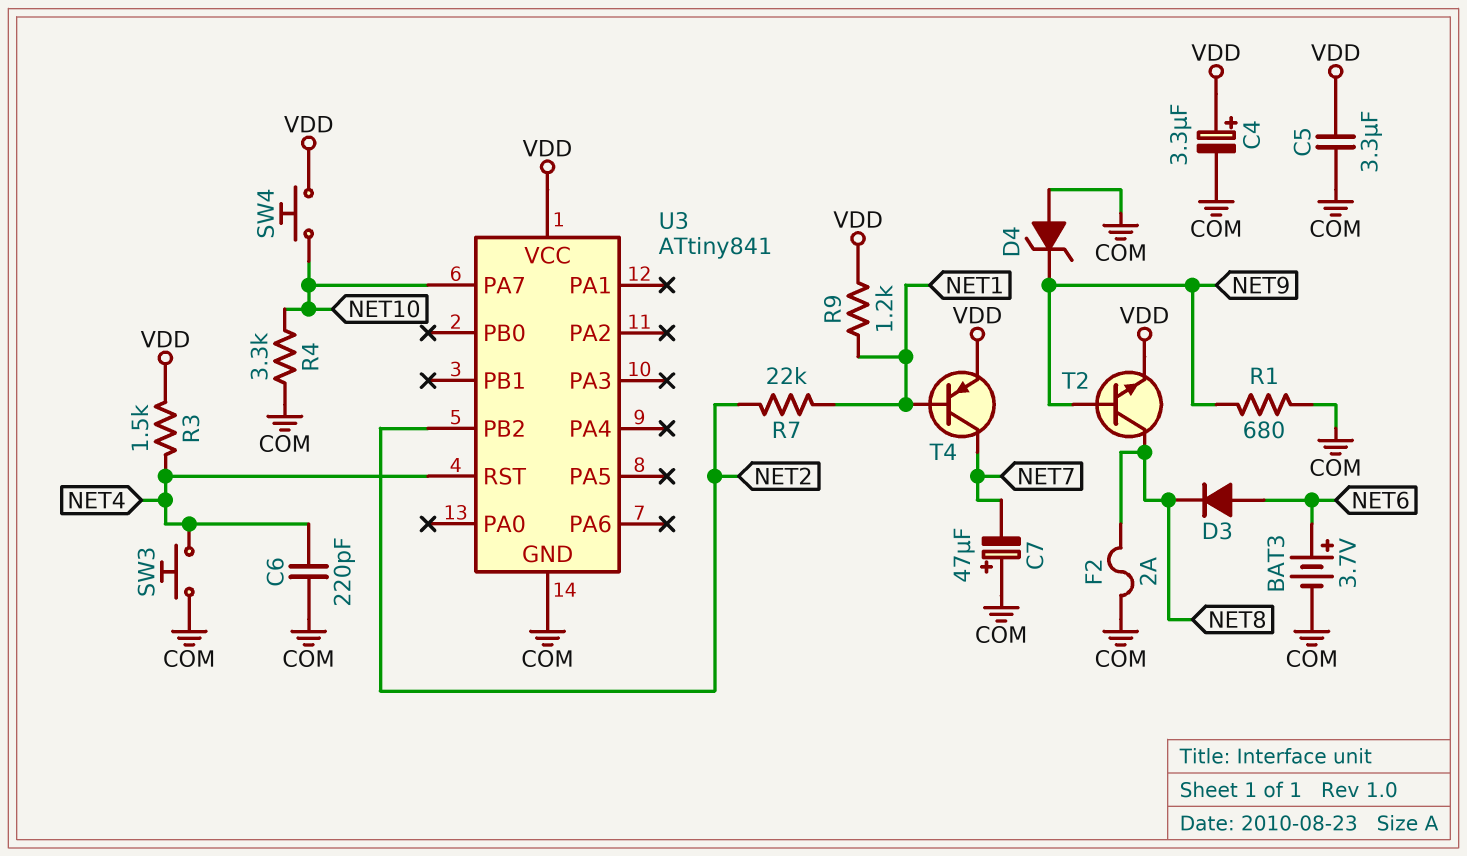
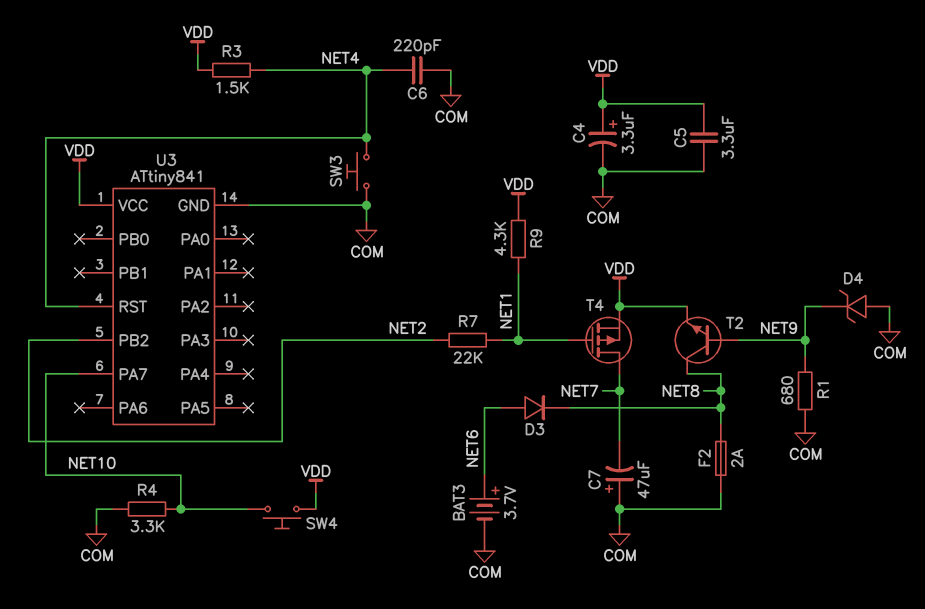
R9: 1.2k (NET1, VDD) -> 4.3k (NET1, VDD)
T4: PNP (B NET1, C NET7, E VDD) -> PMOS (G NET1, D NET7, S VDD)

